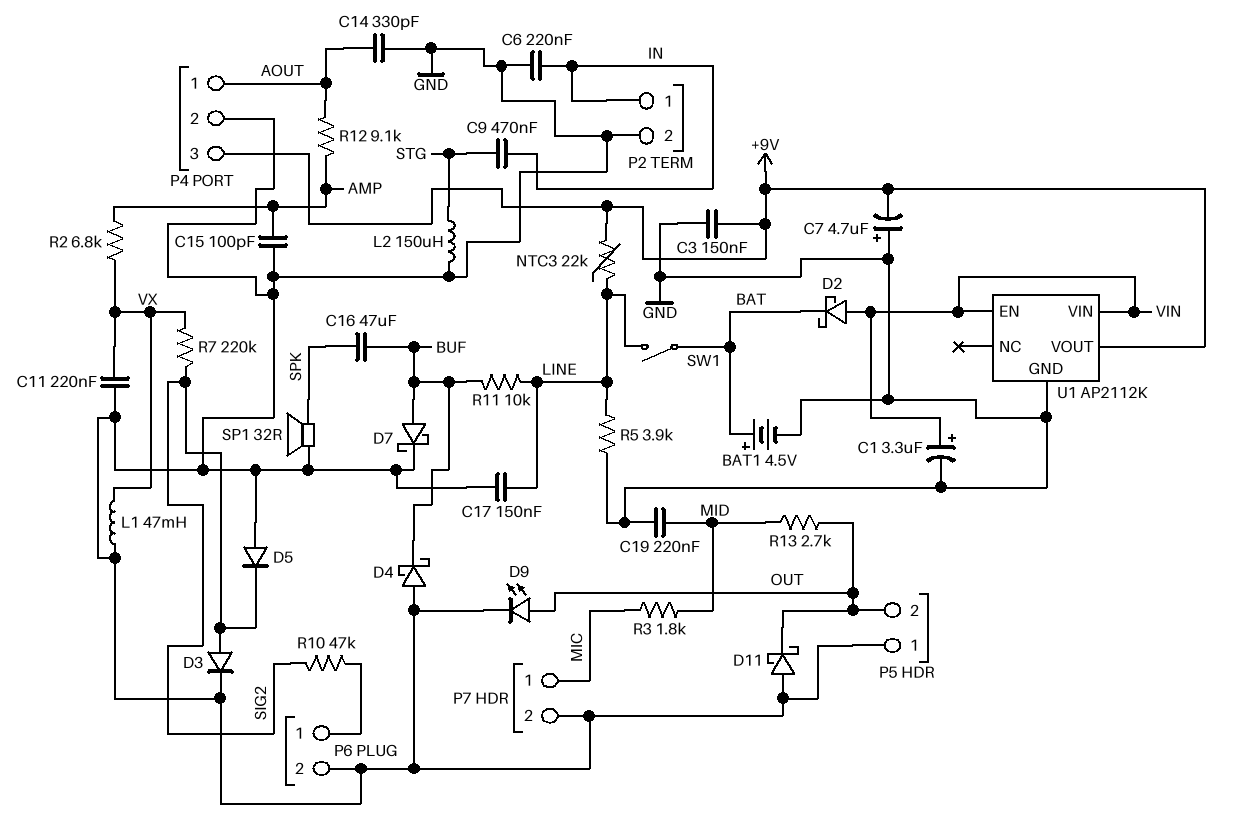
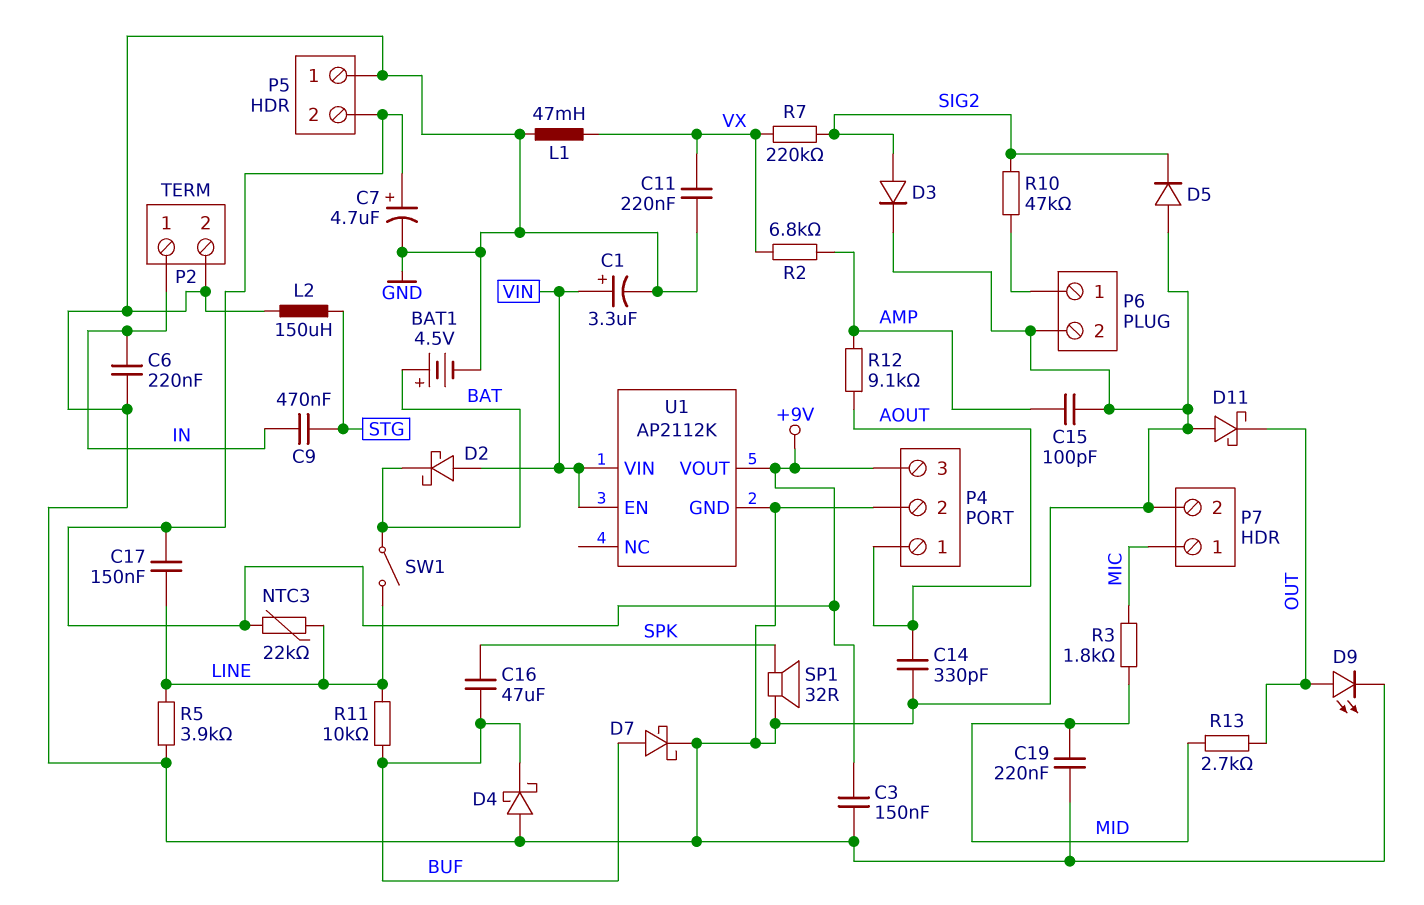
C7: 4.7uF (plus GND, minus +9V) -> 4.7uF (plus +9V, minus GND)
C17: 150nF (GND, LINE) -> 150nF (+9V, LINE)
P5 pin 2: OUT -> +9V

